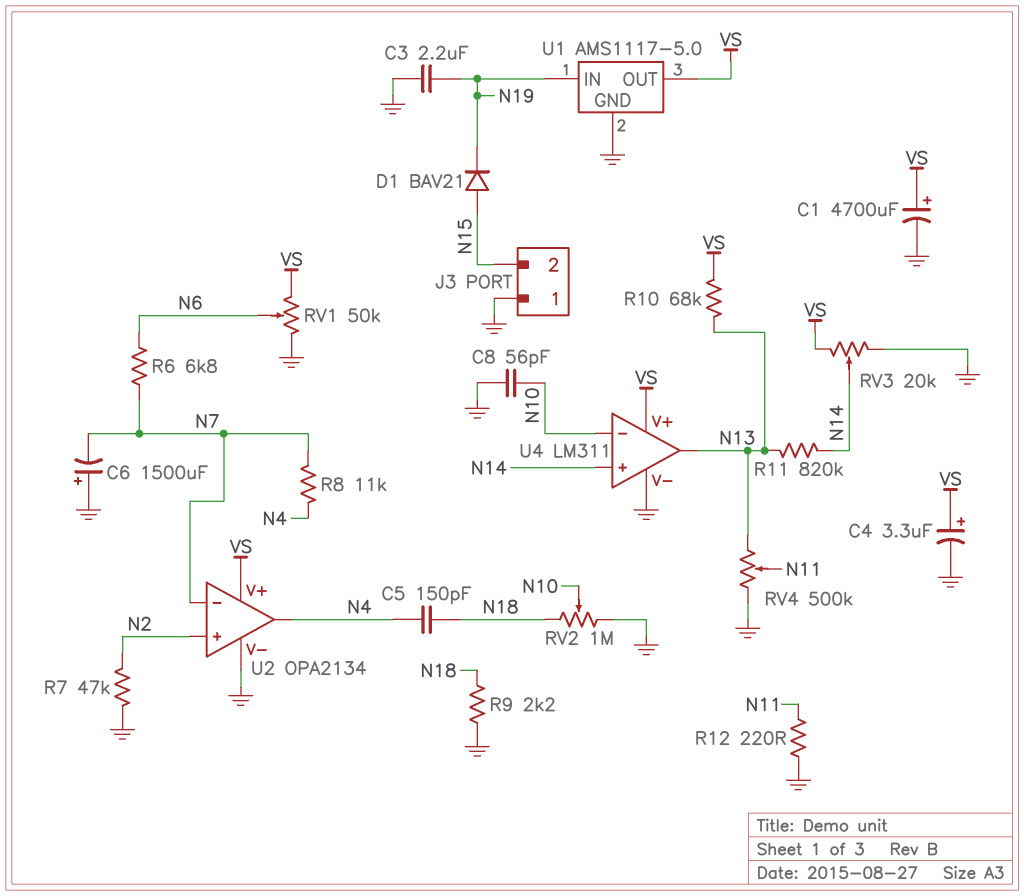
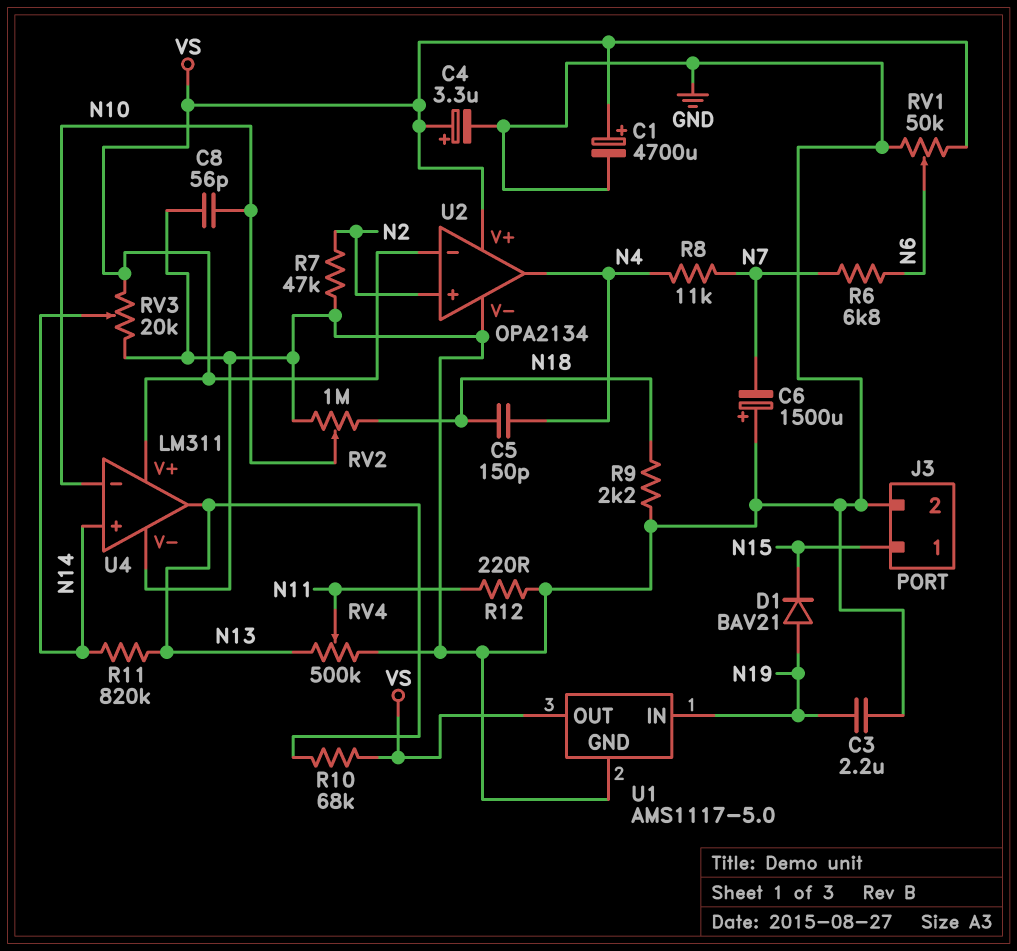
D1: diode BAV21 (A N15, K N19) -> diode BAV21 (A N19, K N15)
J3 pin 1: GND -> N15
J3 pin 2: N15 -> GND
U2 pin in-: N7 -> VS

